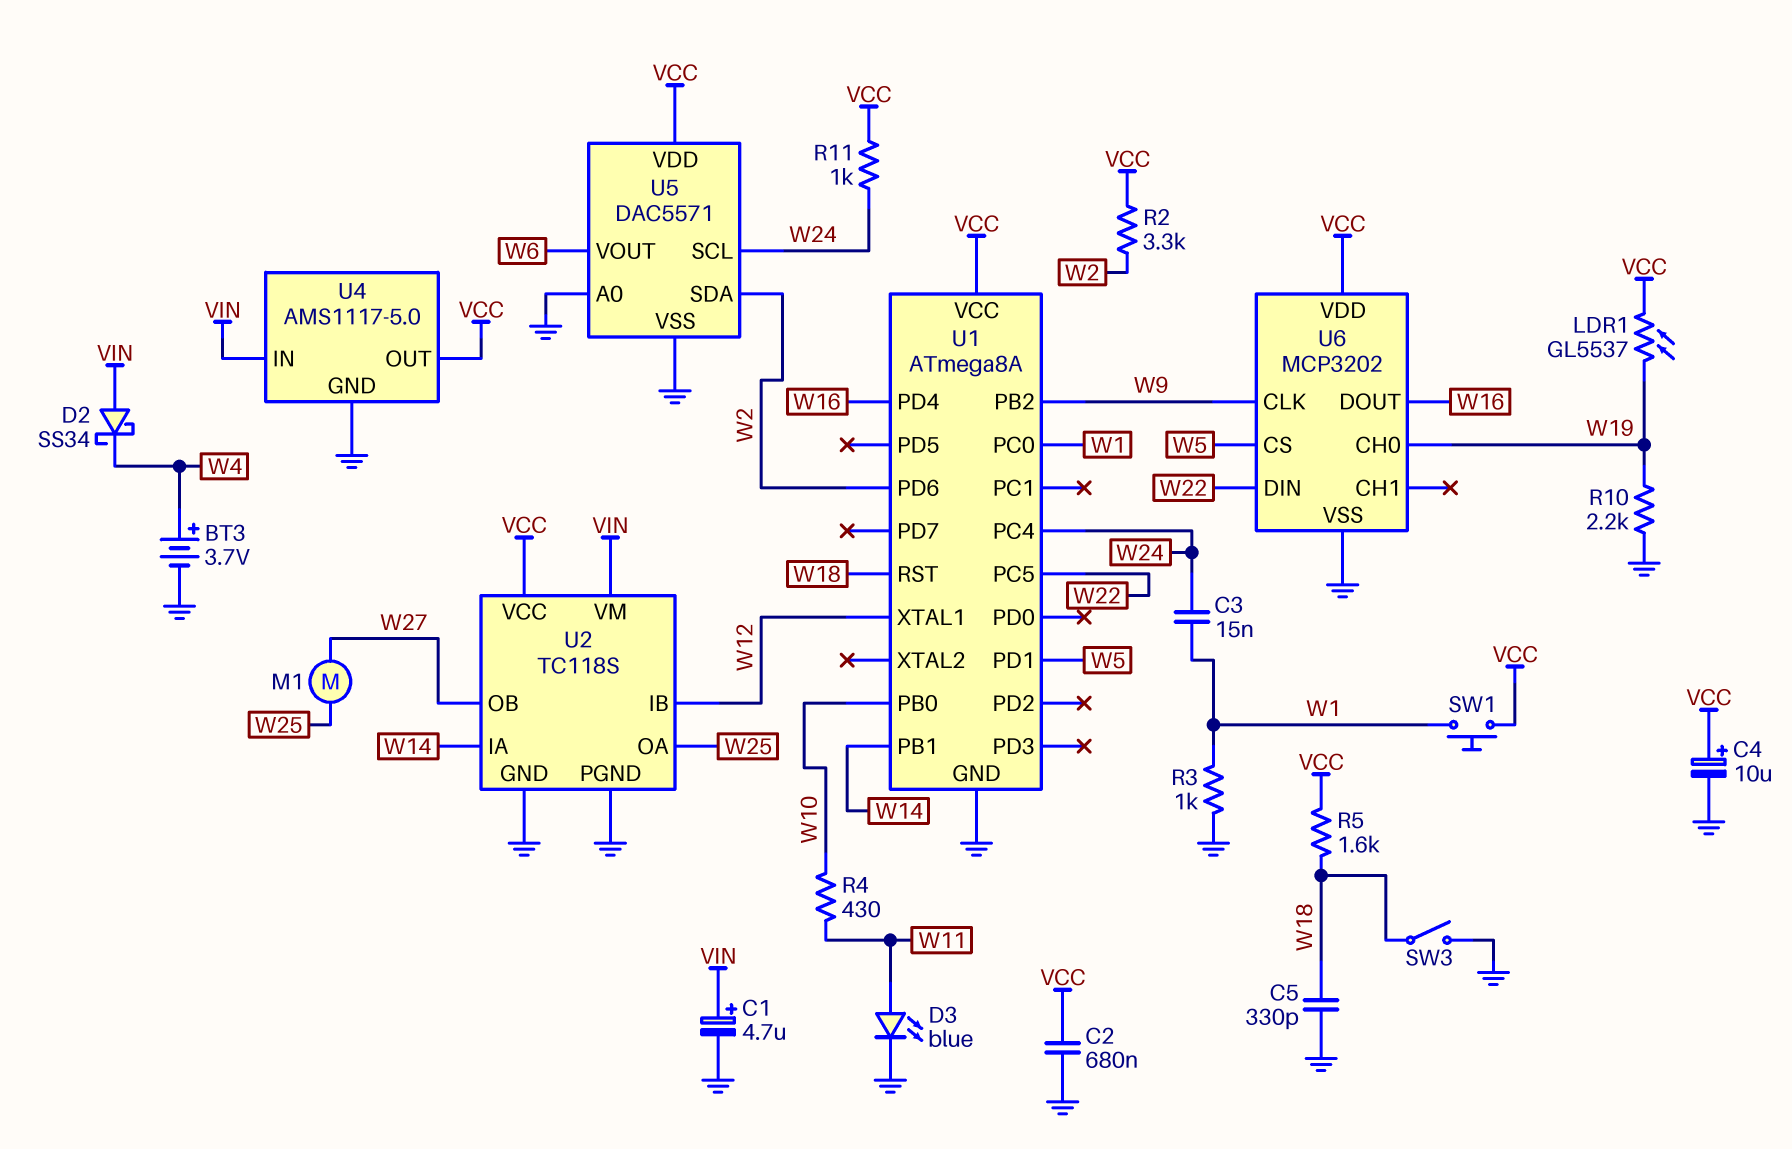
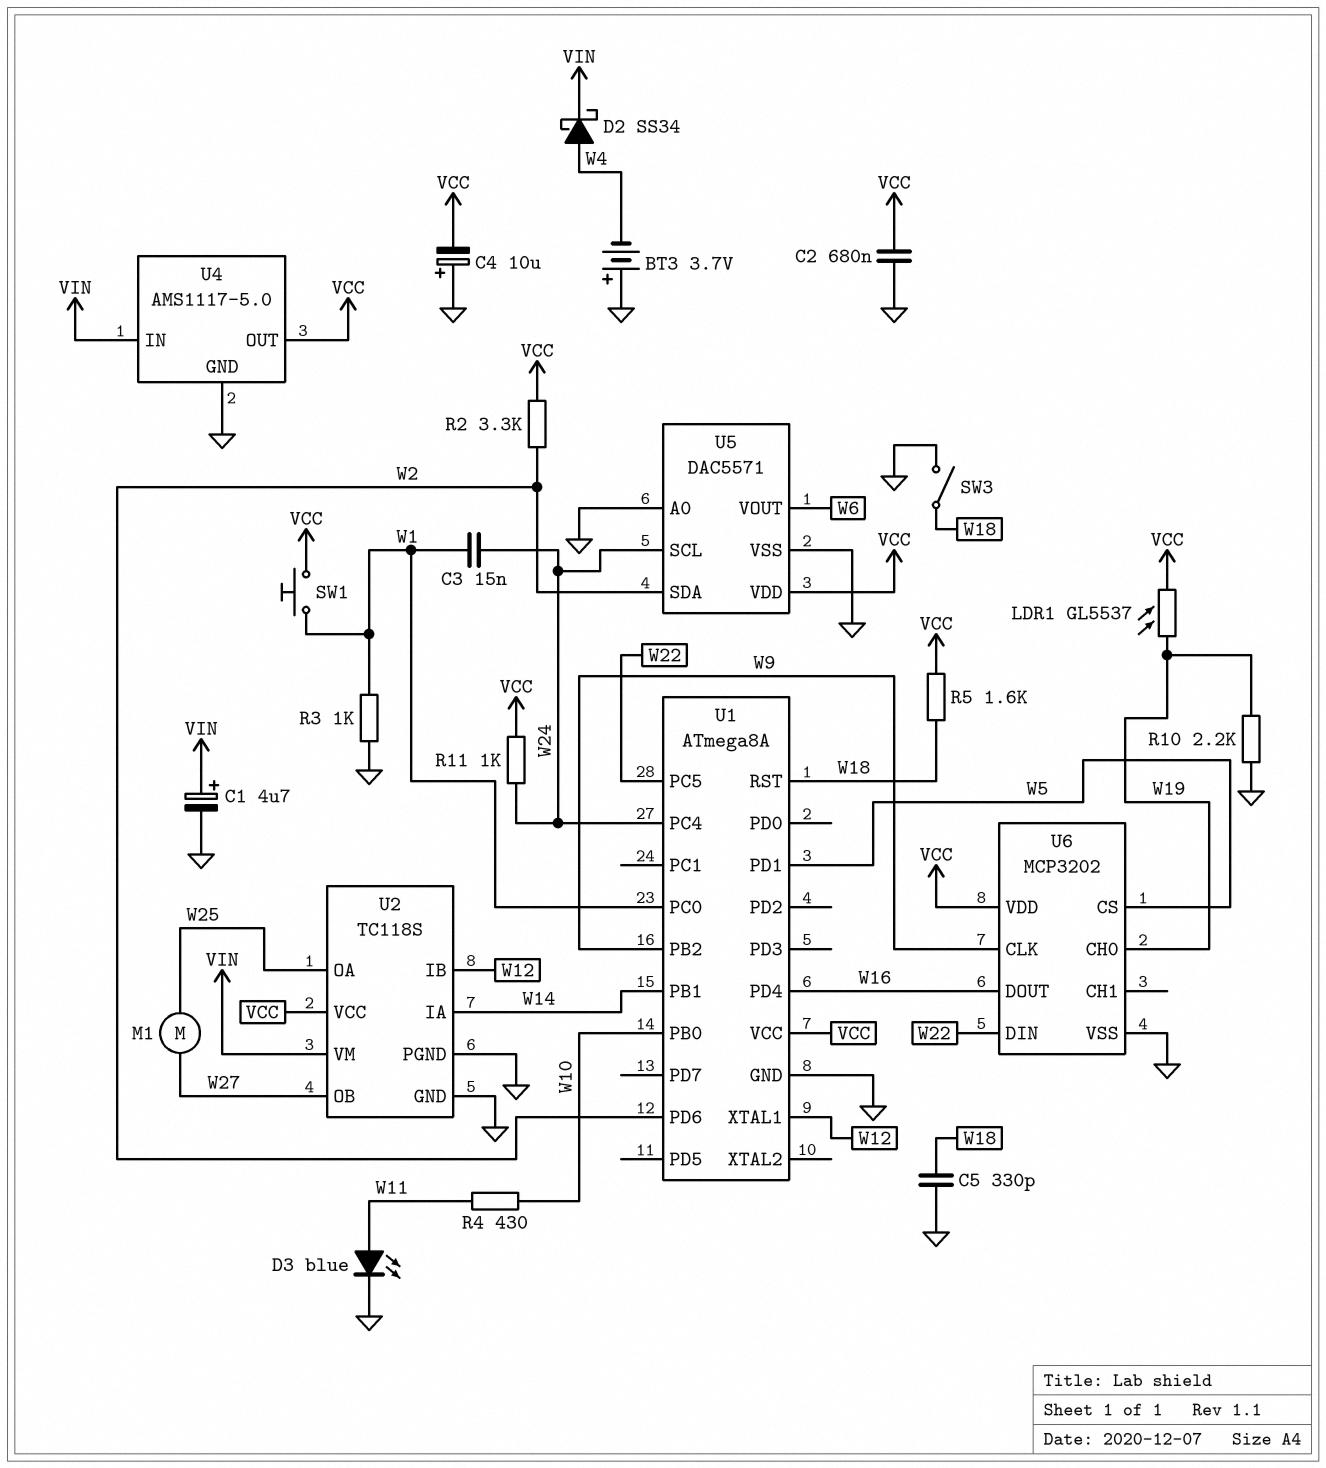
BT3: 3.7V (plus W4, minus GND) -> 3.7V (plus GND, minus W4)
C4: 10uF (plus VCC, minus GND) -> 10uF (plus GND, minus VCC)
D2: schottky SS34 (A VIN, K W4) -> schottky SS34 (A W4, K VIN)

